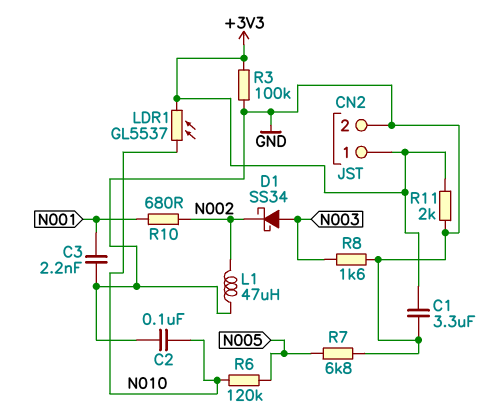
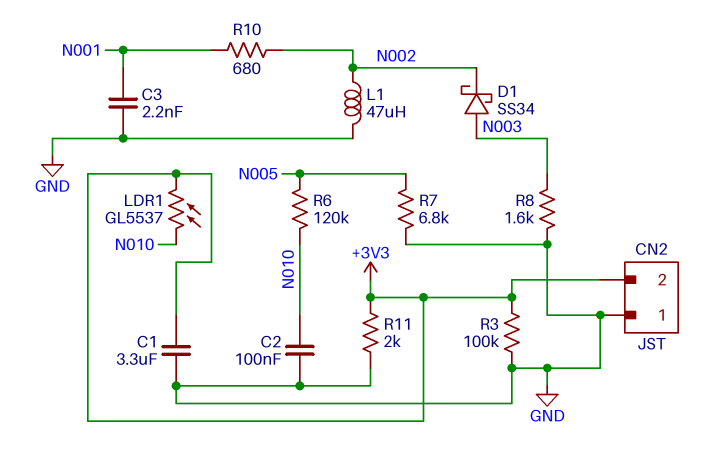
CN2 pin 1: +3V3 -> GND
CN2 pin 2: GND -> +3V3

